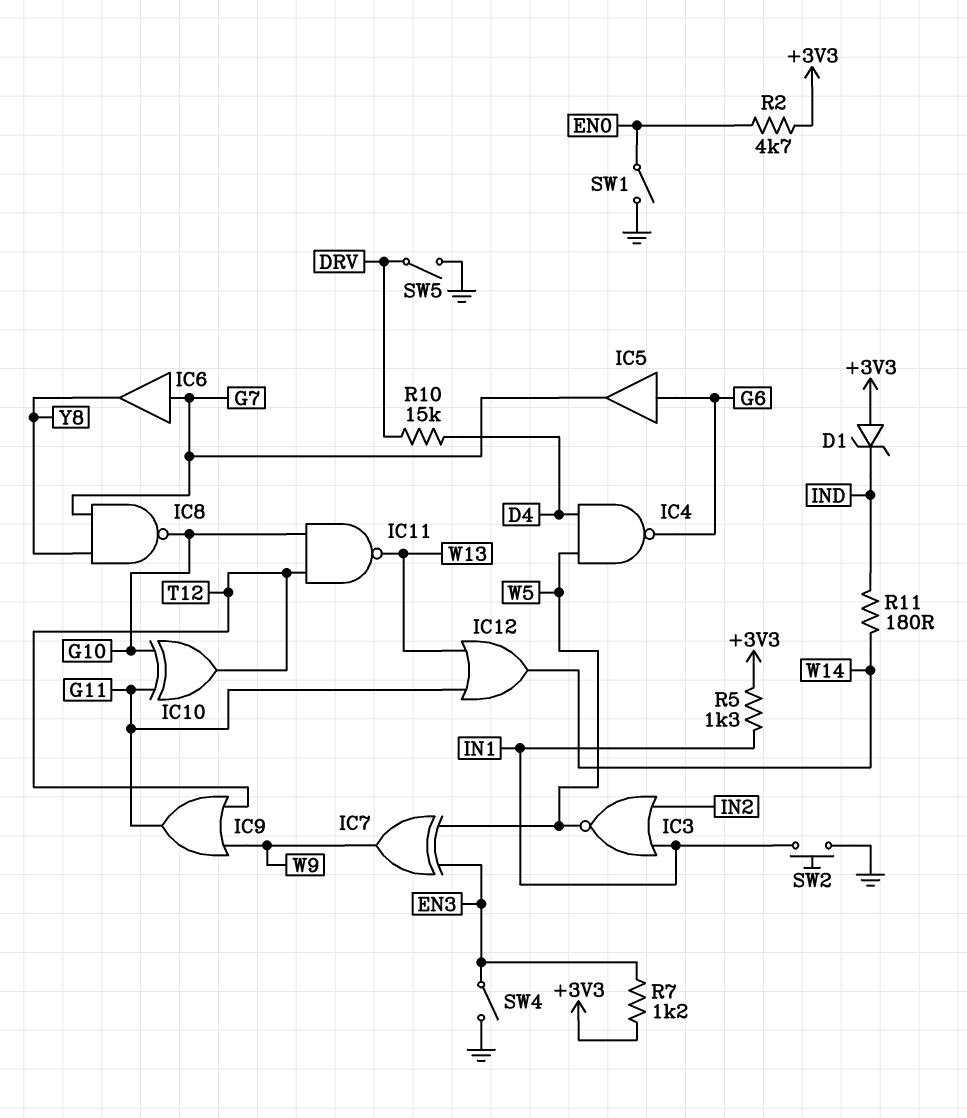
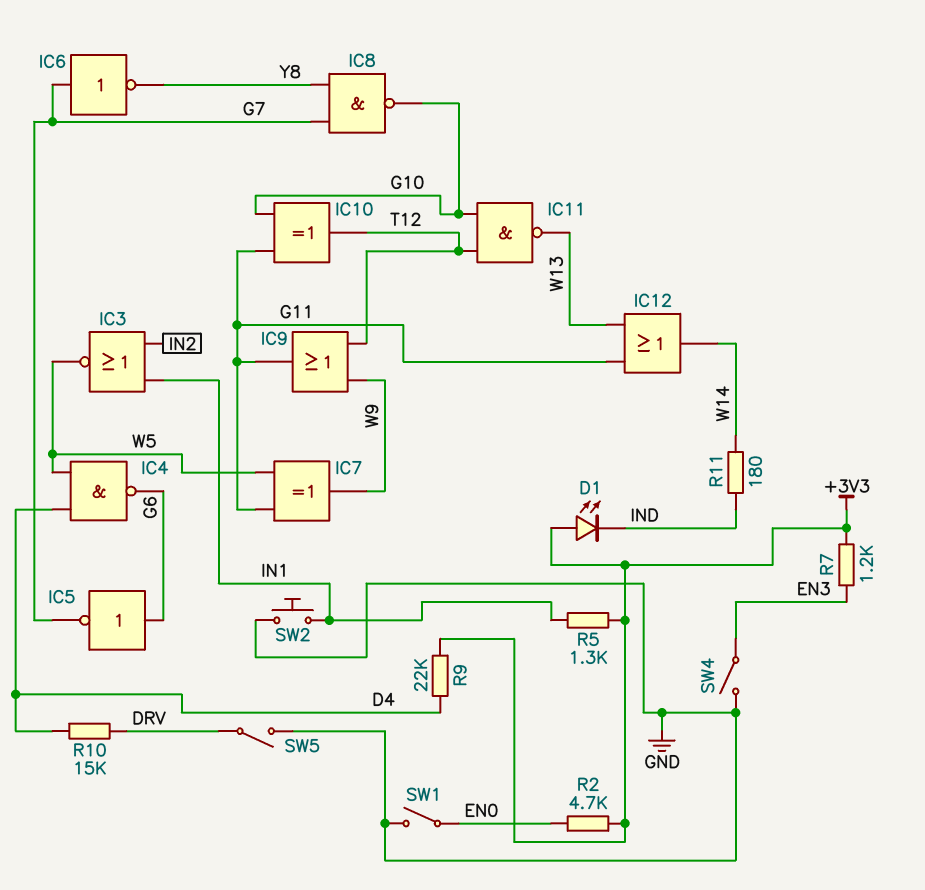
D1: zener (A +3V3, K IND) -> LED (A +3V3, K IND)
IC5: buffer (in G6, out G7) -> NOT (in G6, out G7)
IC6: buffer (in G7, out Y8) -> NOT (in G7, out Y8)
IC7: XOR (in EN3, in W5, out W9) -> XOR (in G11, in W5, out W9)
R9: none -> 22k (+3V3, D4)

